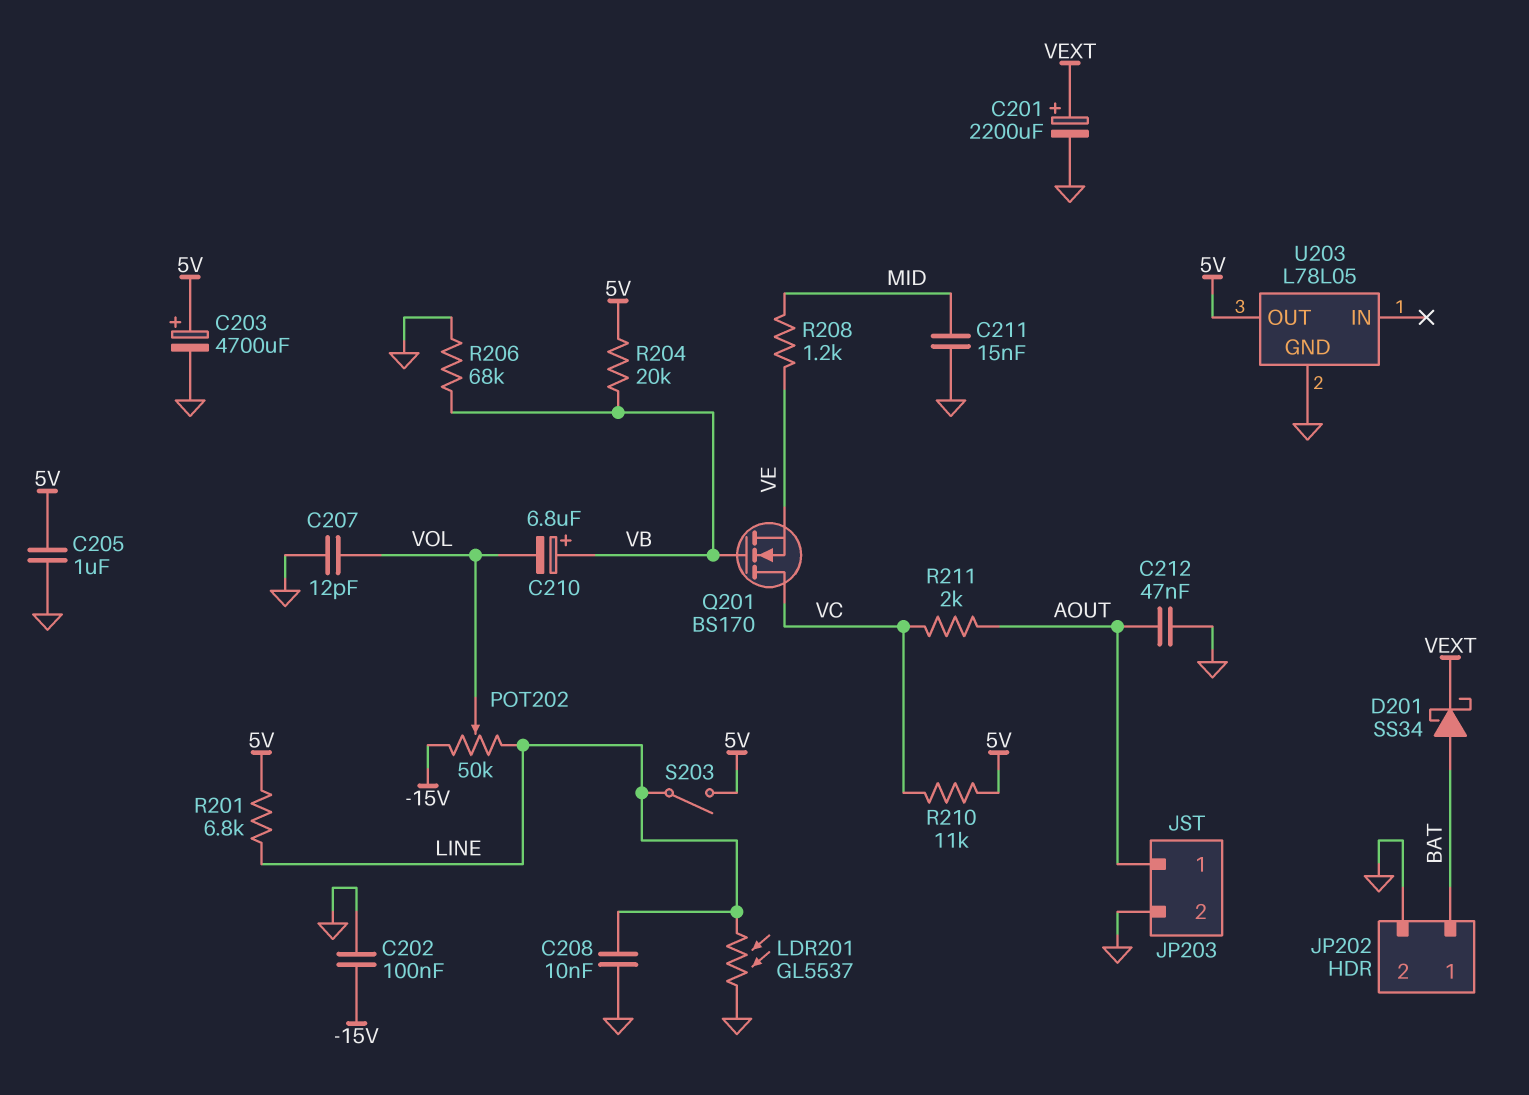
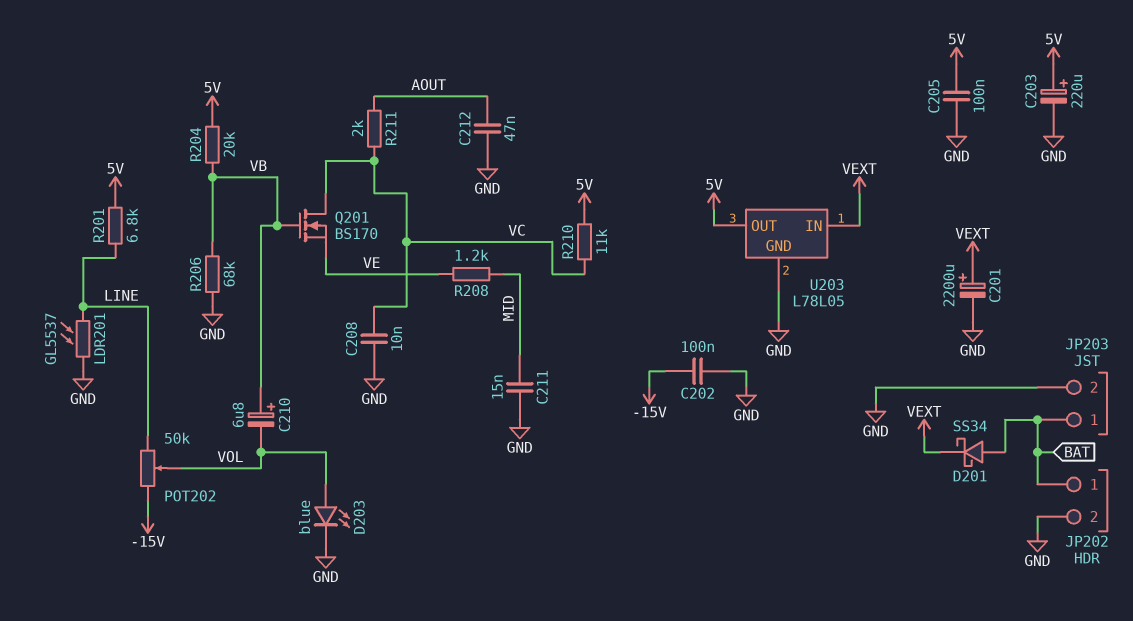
C203: 4700uF (plus 5V, minus GND) -> 220uF (plus 5V, minus GND)
C205: 1uF (5V, GND) -> 100nF (5V, GND)
C207: 12pF (GND, VOL) -> none
C208: 10nF (GND, LINE) -> 10nF (GND, VC)
D203: none -> LED blue (A VOL, K GND)
JP203 pin 1: AOUT -> BAT
S203: switch (5V, LINE) -> none
U203 pin IN: none -> VEXT

